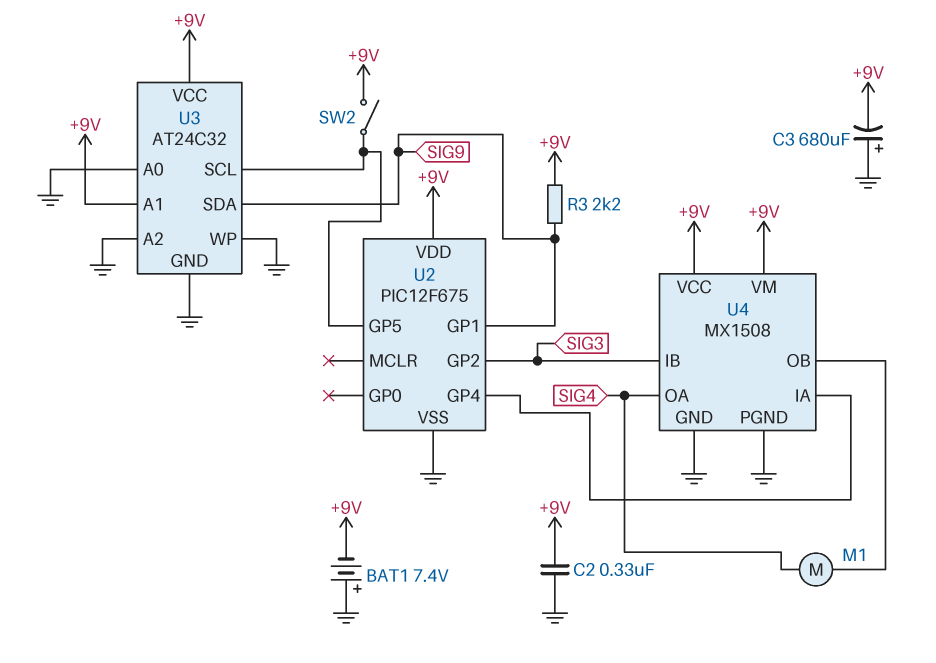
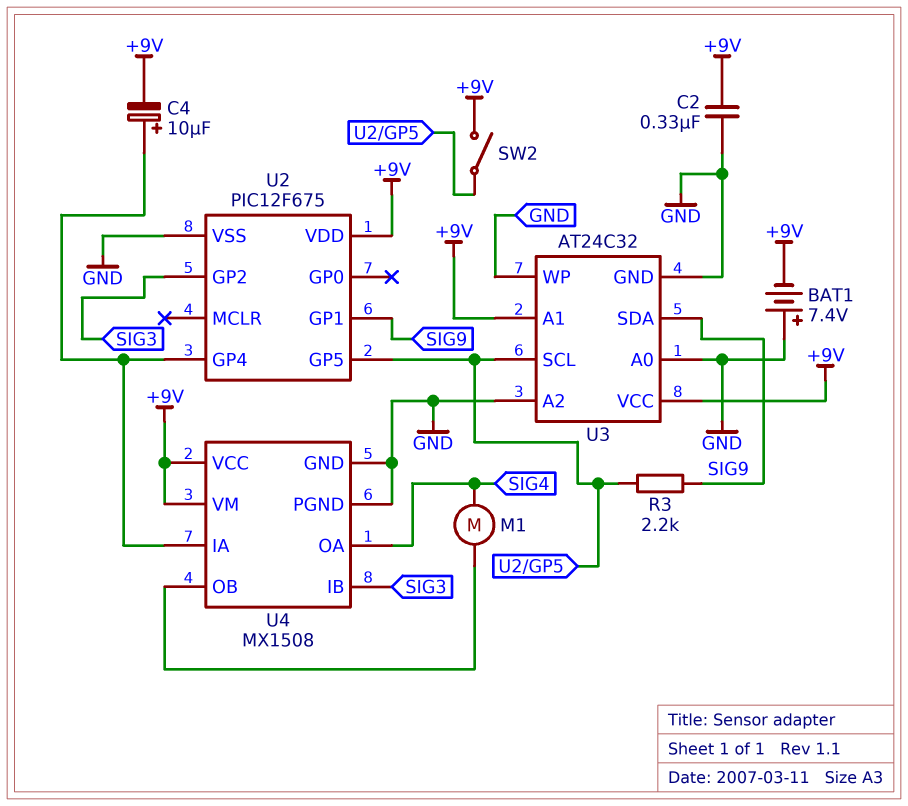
C3: 680uF (plus GND, minus +9V) -> none
C4: none -> 10uF (plus U2/GP4, minus +9V)
R3: 2.2k (+9V, SIG9) -> 2.2k (SIG9, U2/GP5)

